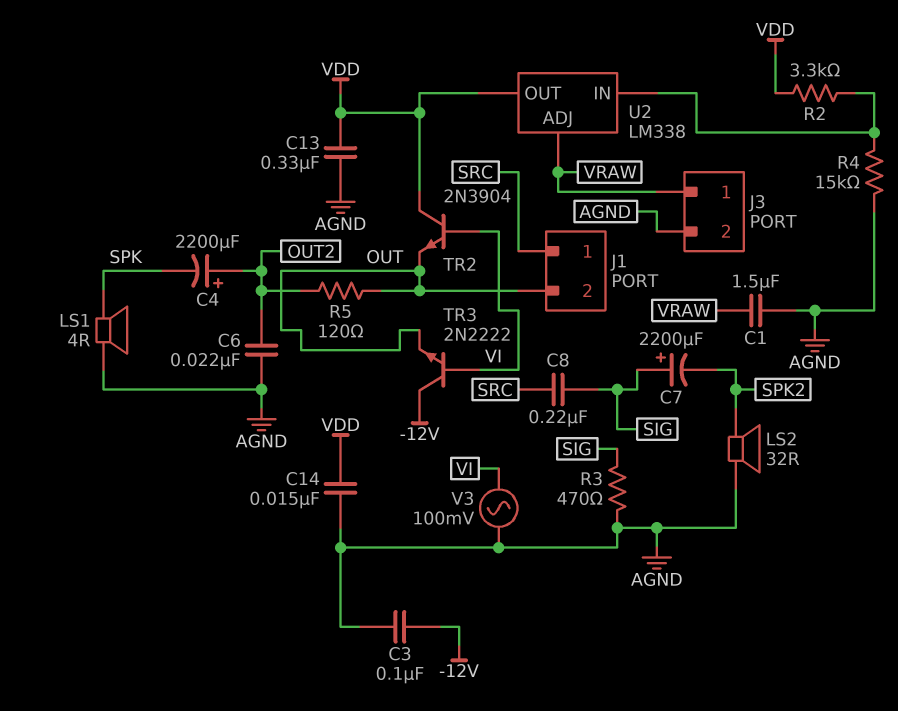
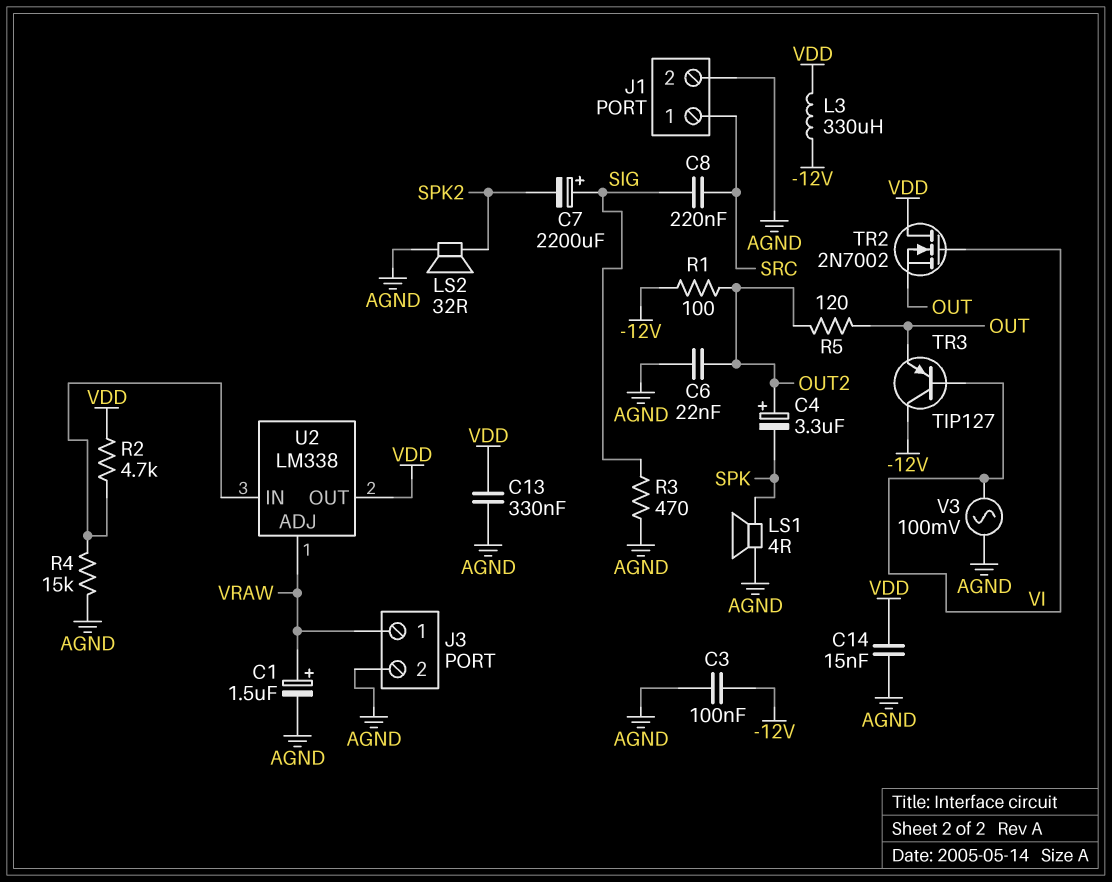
C1: 1.5uF (AGND, VRAW) -> 1.5uF (plus VRAW, minus AGND)
C4: 2200uF (plus OUT2, minus SPK) -> 3.3uF (plus OUT2, minus SPK)
J1 pin 2: OUT -> AGND
L3: none -> 330uH (-12V, VDD)
R1: none -> 100 (-12V, OUT2)
R2: 3.3k (U2/IN, VDD) -> 4.7k (U2/IN, VDD)
TR2: NPN 2N3904 (B VI, C VDD, E OUT) -> NMOS 2N7002 (G VI, D VDD, S OUT)
TR3: NPN 2N2222 (B VI, C -12V, E OUT) -> PNP TIP127 (B VI, C -12V, E OUT)

